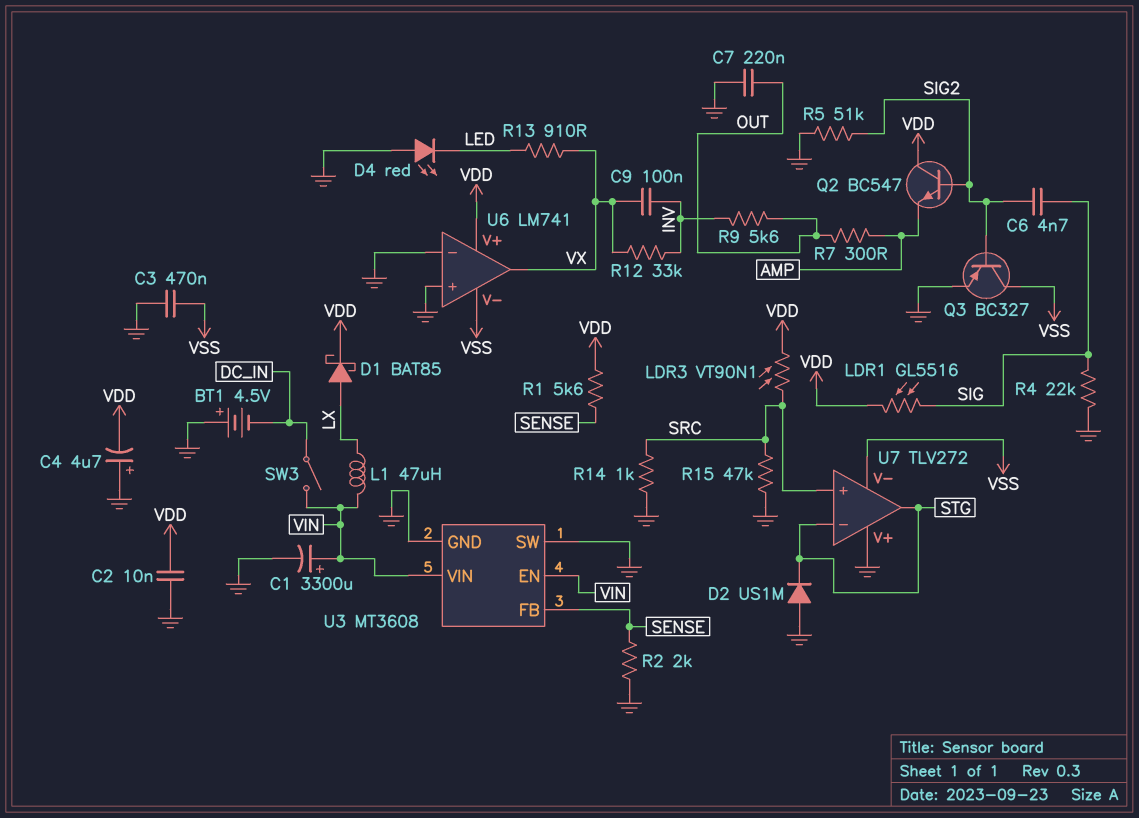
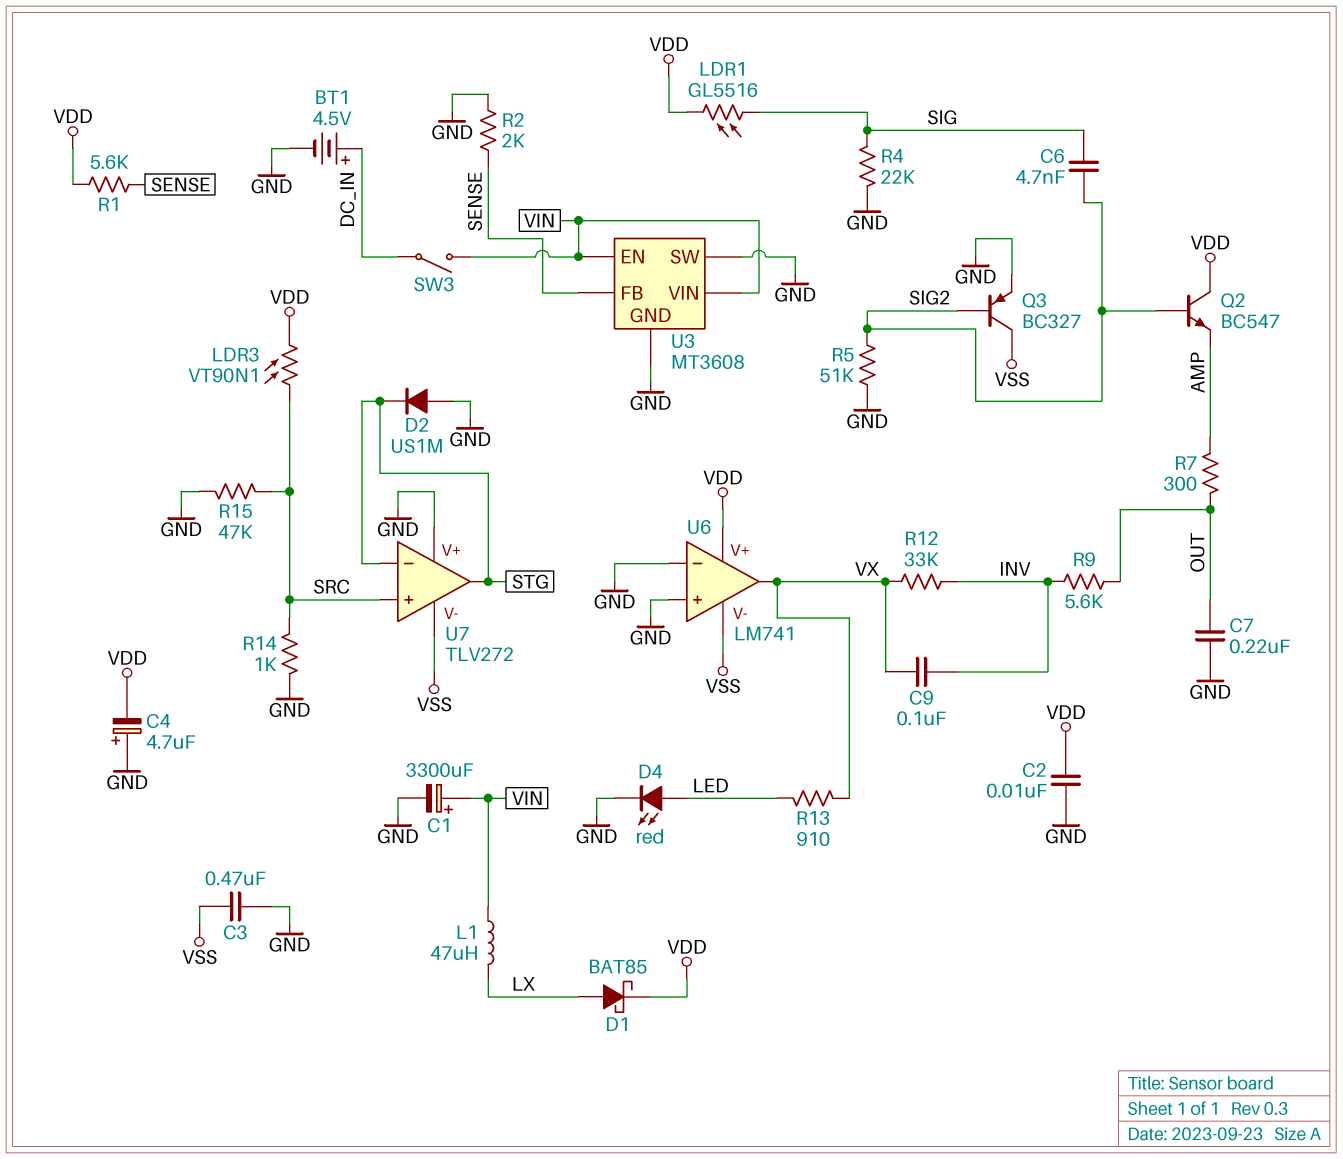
BT1: 4.5V (plus GND, minus DC_IN) -> 4.5V (plus DC_IN, minus GND)
D4: LED red (A GND, K LED) -> LED red (A LED, K GND)

